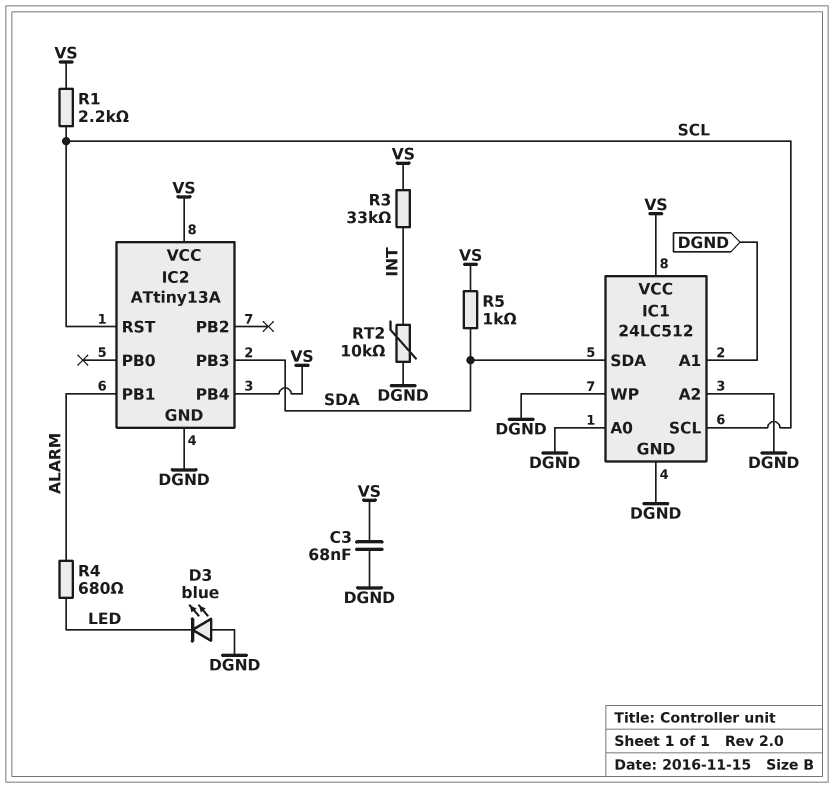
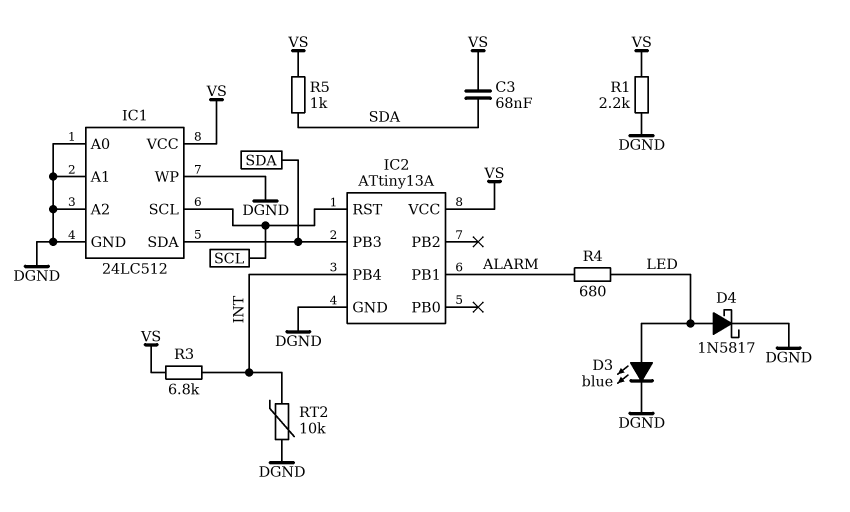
C3: 68nF (DGND, VS) -> 68nF (SDA, VS)
D3: LED blue (A DGND, K LED) -> LED blue (A LED, K DGND)
D4: none -> schottky 1N5817 (A LED, K DGND)
IC2 pin PB4: VS -> INT
R1: 2.2k (SCL, VS) -> 2.2k (DGND, VS)
R3: 33k (INT, VS) -> 6.8k (INT, VS)

